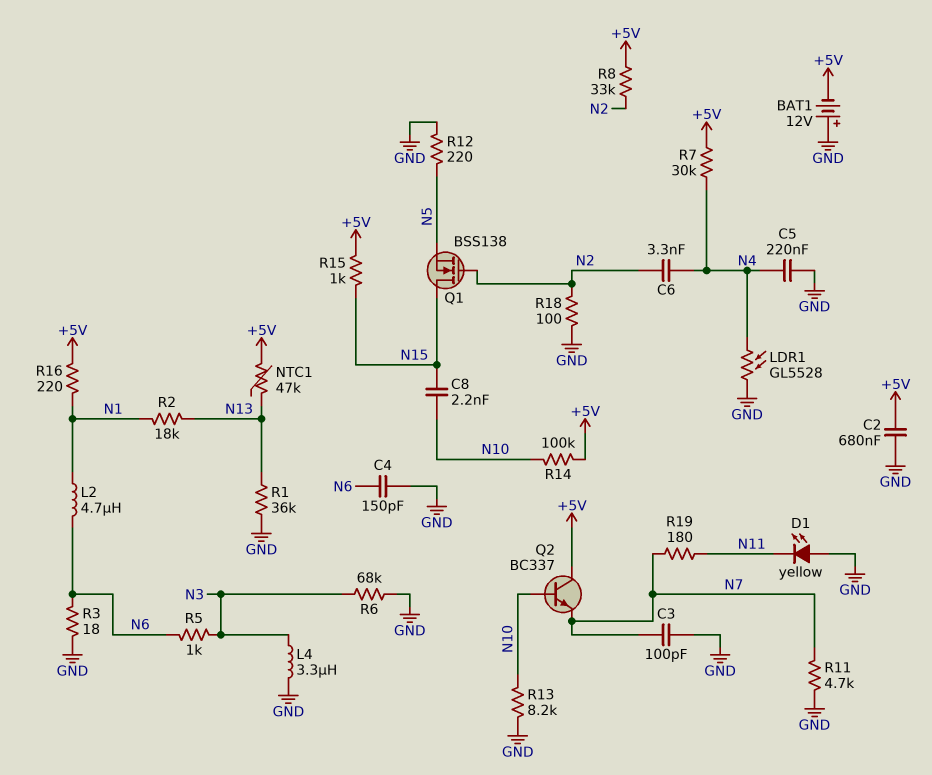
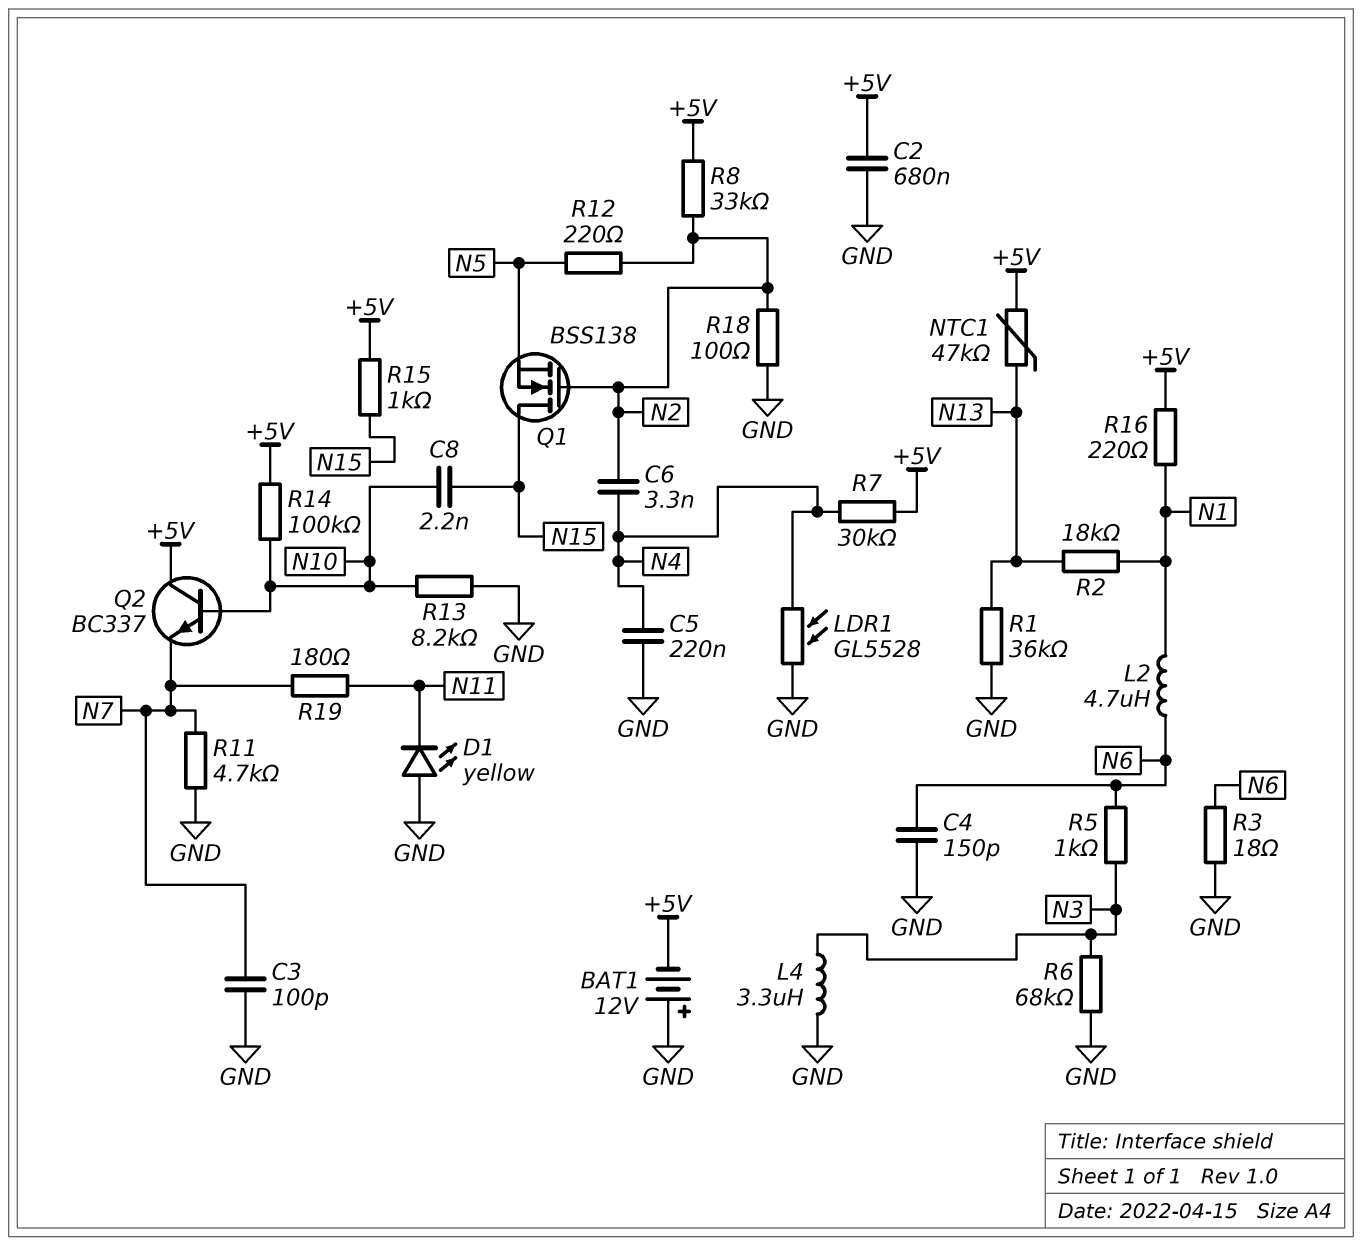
R12: 220 (GND, N5) -> 220 (N2, N5)

